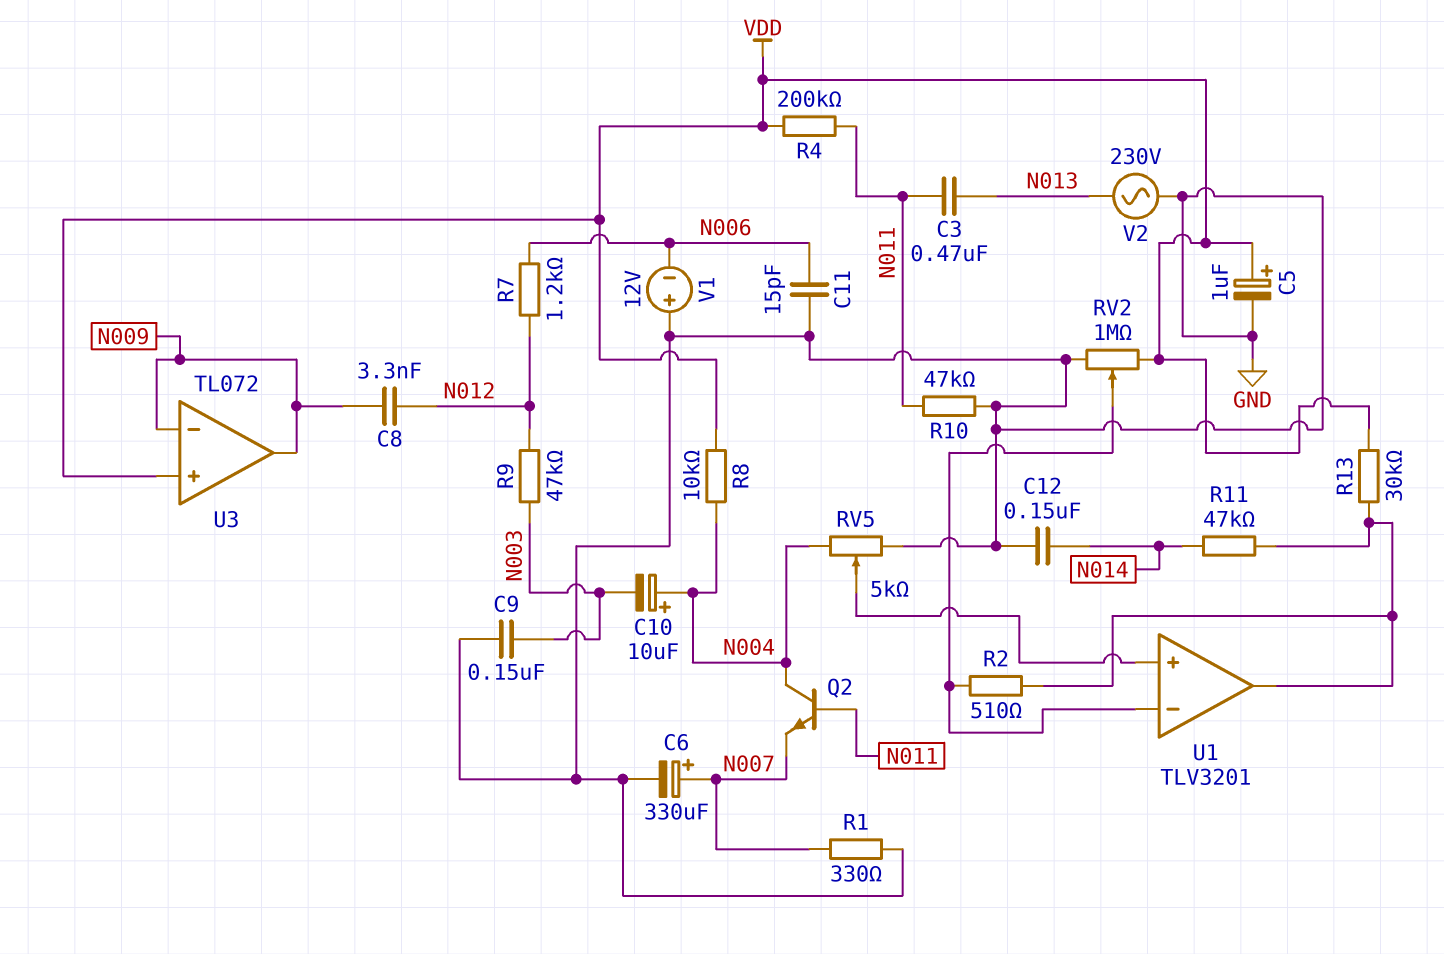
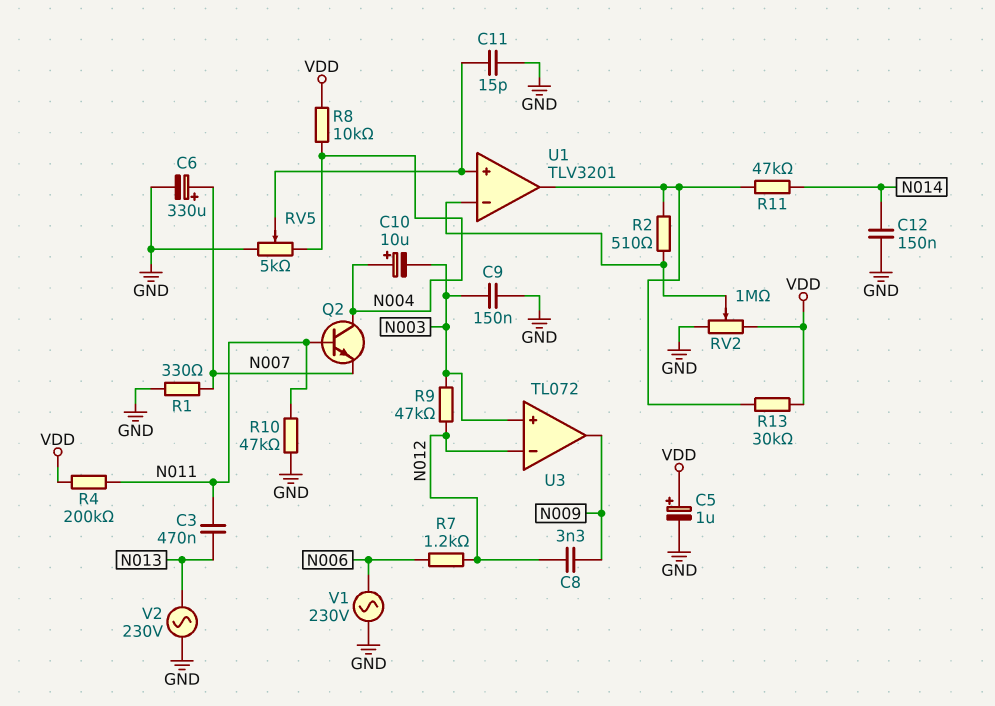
C11: 15pF (GND, N006) -> 15pF (GND, U1/in+)
U3 pin in+: VDD -> N003
U3 pin in-: N009 -> N012
V1: 12V (plus GND, minus N006) -> AC 230V (GND, N006)

